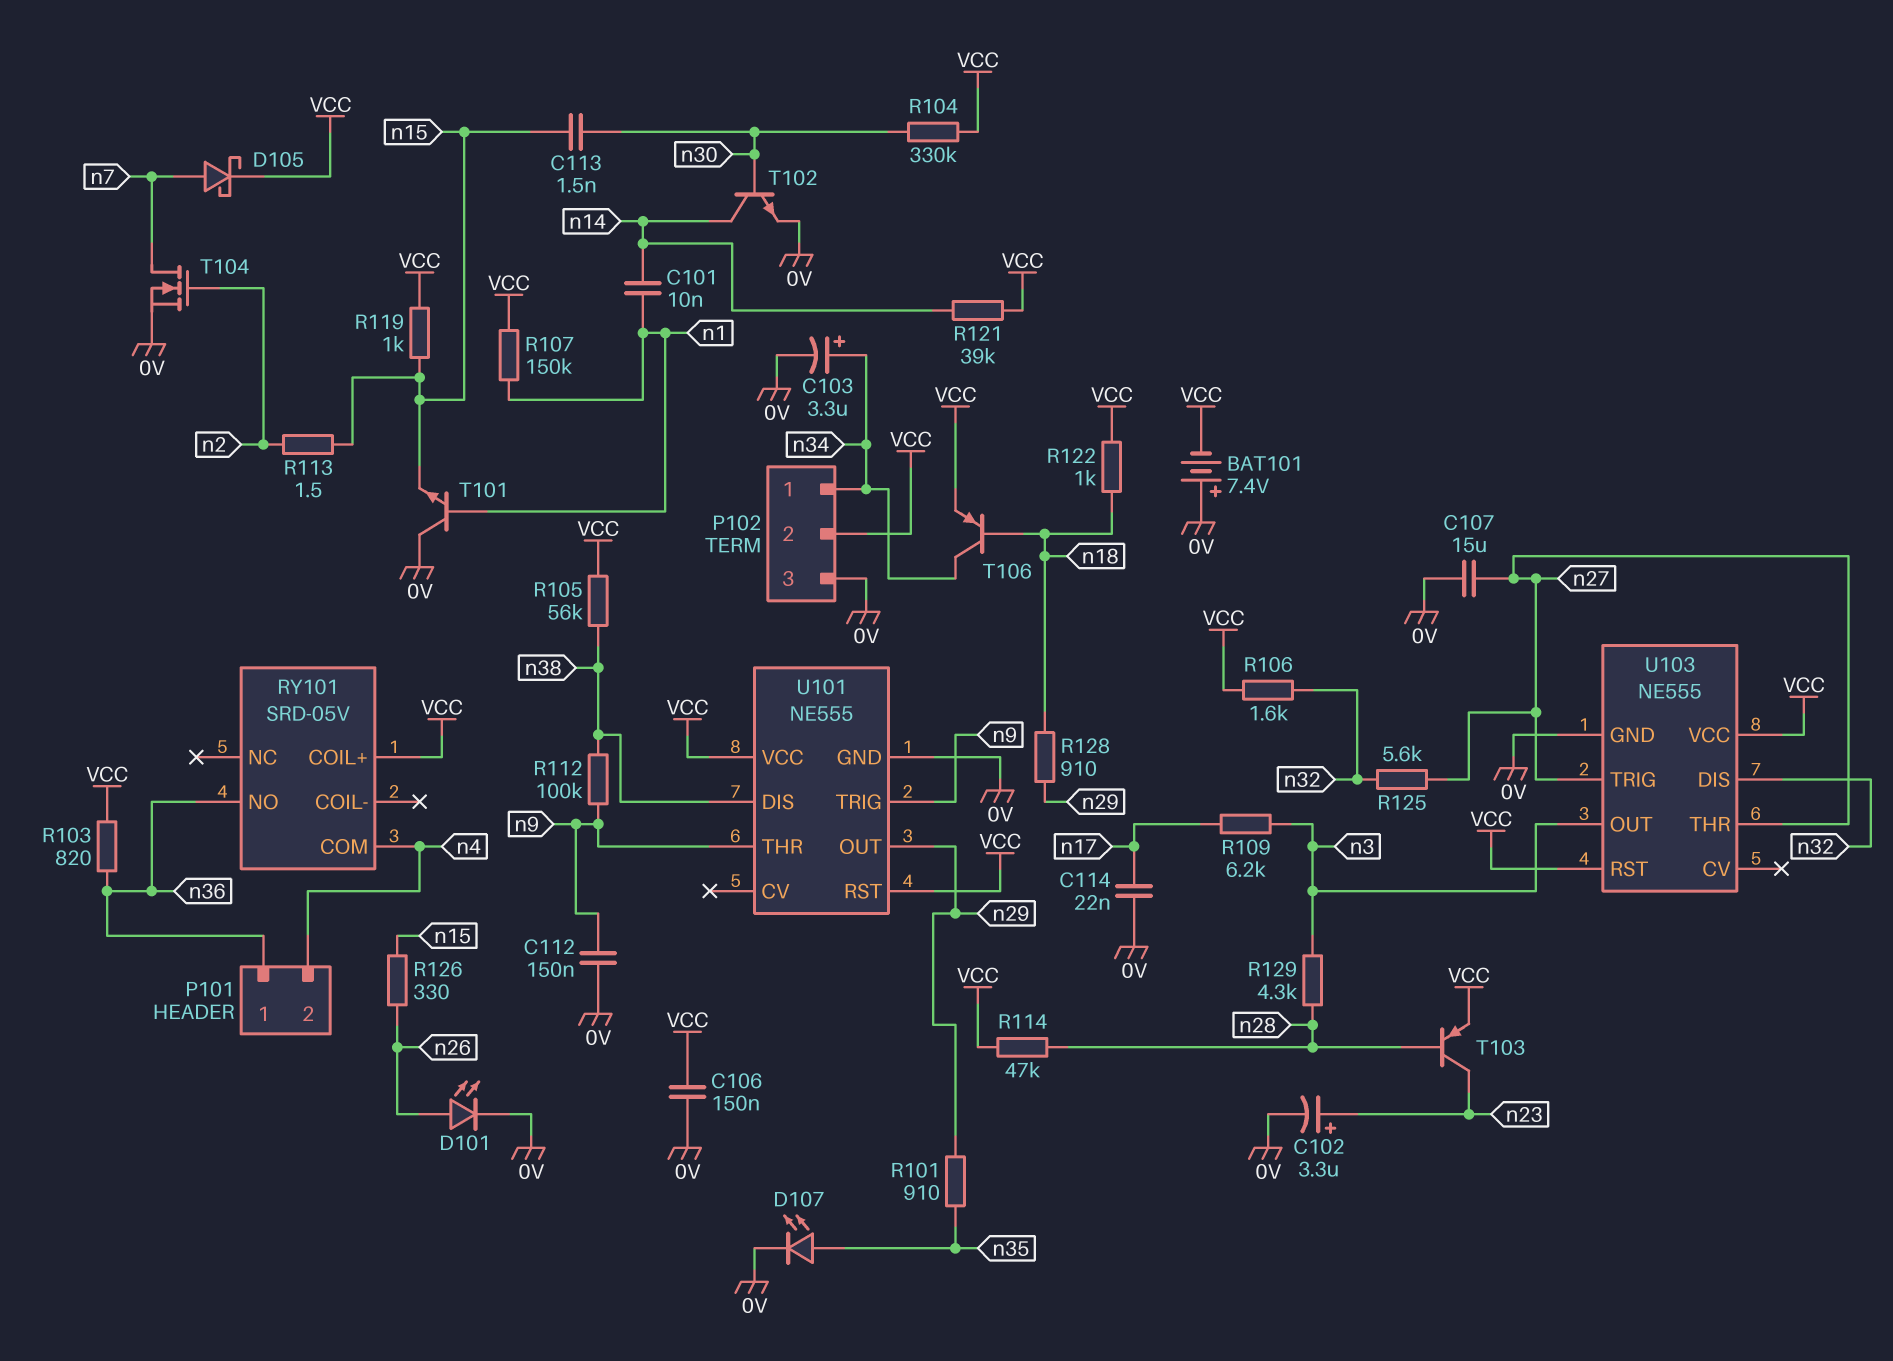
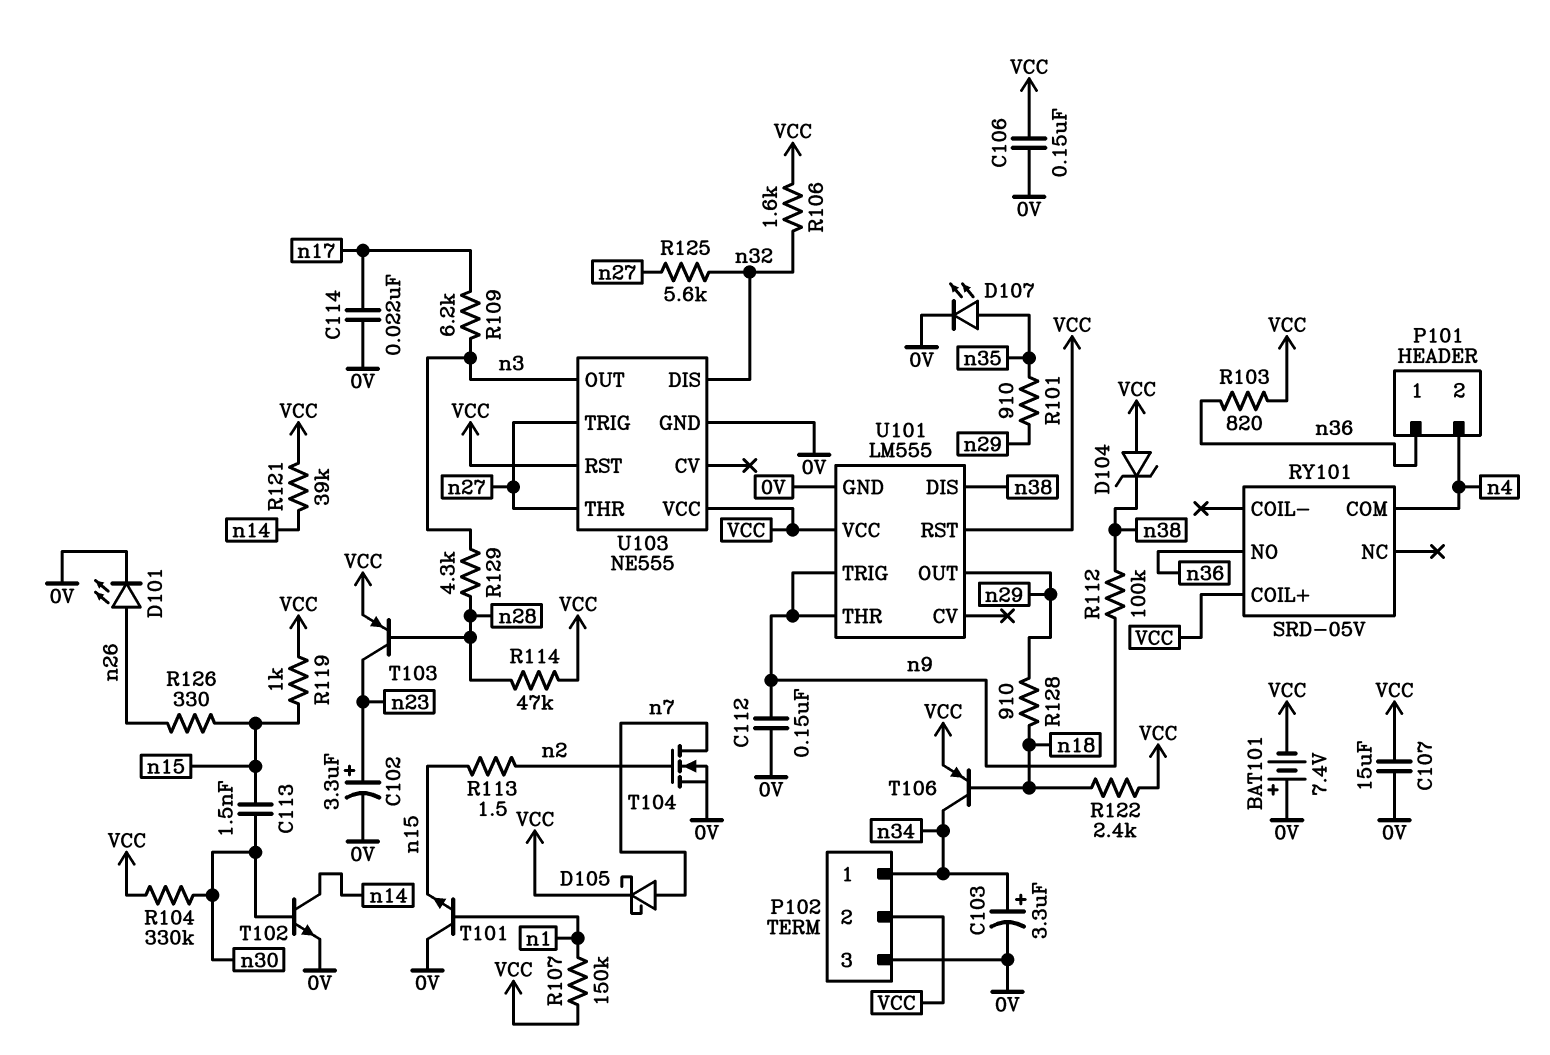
C101: 10nF (n1, n14) -> none
C107: 15uF (0V, n27) -> 15uF (0V, VCC)
D104: none -> zener (A VCC, K n38)
R105: 56k (VCC, n38) -> none
R122: 1k (VCC, n18) -> 2.4k (VCC, n18)
U101: NE555 -> LM555

